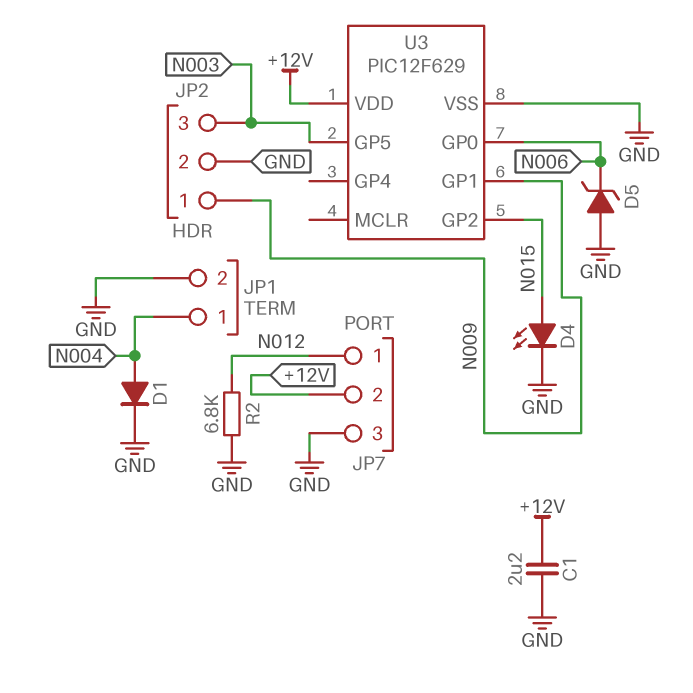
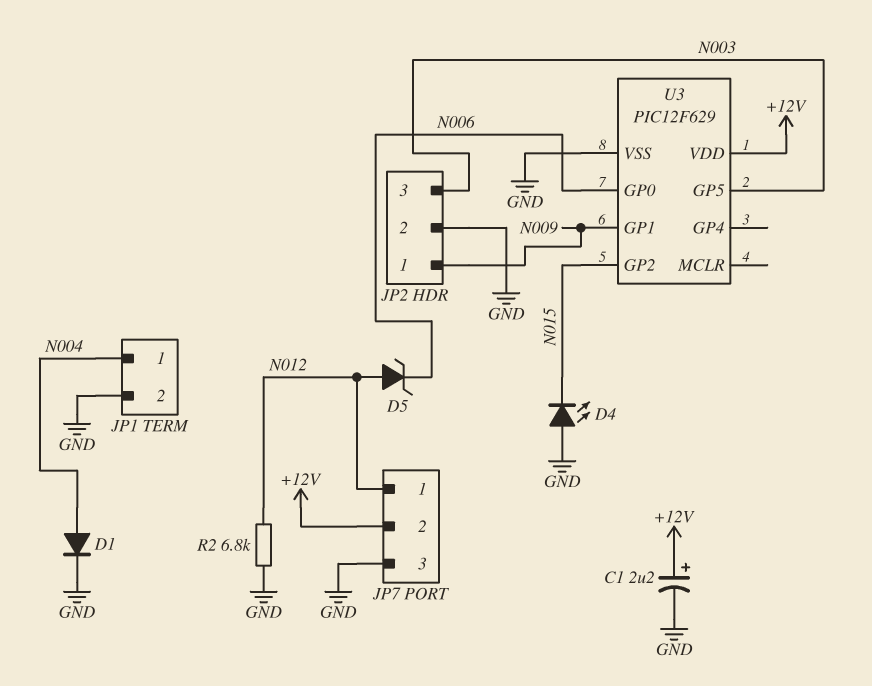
C1: 2.2uF (+12V, GND) -> 2.2uF (plus +12V, minus GND)
D4: LED (A N015, K GND) -> LED (A GND, K N015)
D5: zener (A GND, K N006) -> zener (A N012, K N006)

